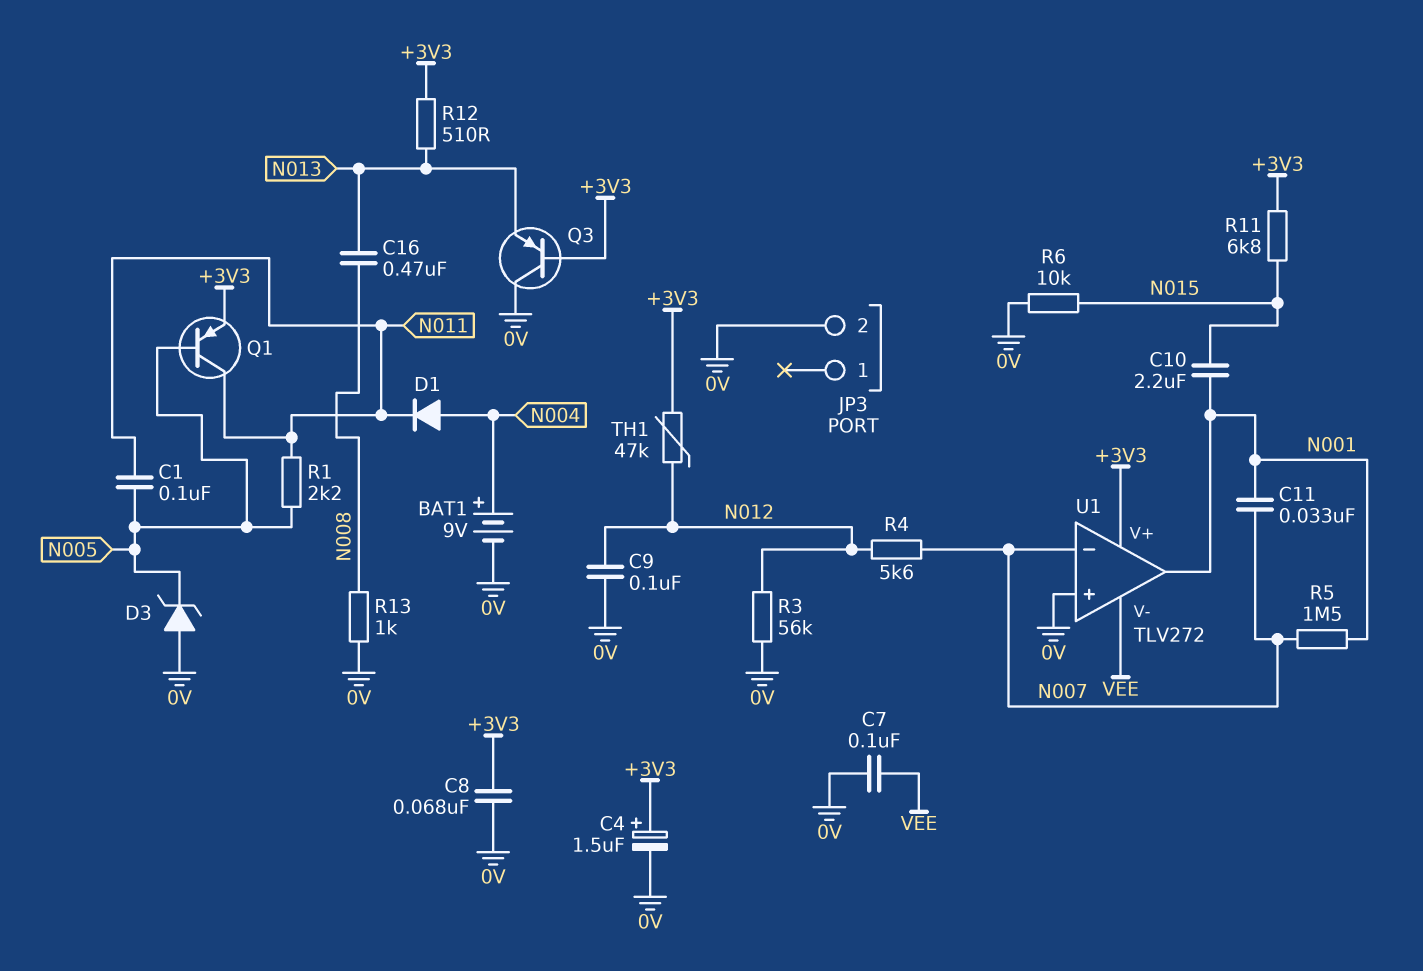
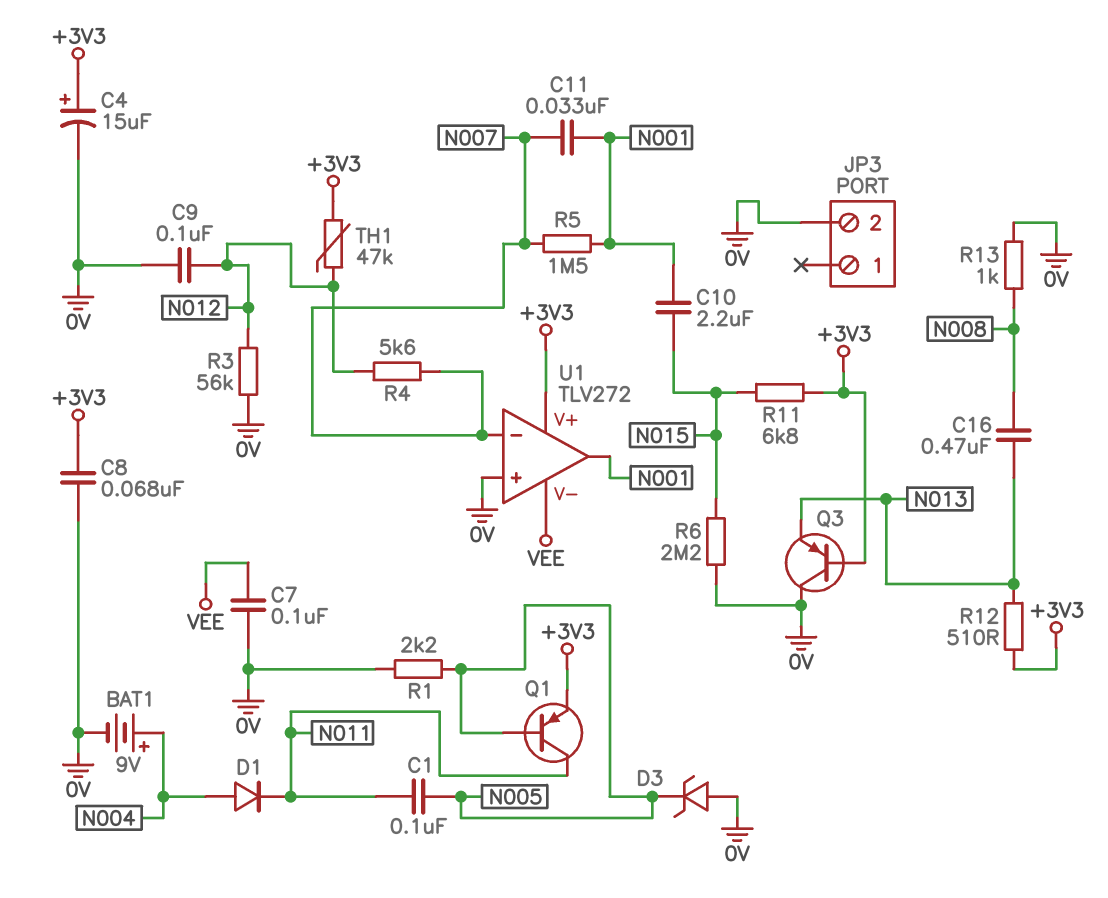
C4: 1.5uF (plus +3V3, minus 0V) -> 15uF (plus +3V3, minus 0V)
R1: 2.2k (N005, N011) -> 2.2k (0V, N005)
R6: 10k (0V, N015) -> 2.2M (0V, N015)

